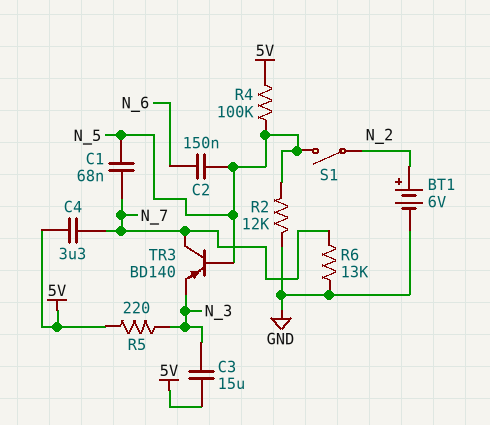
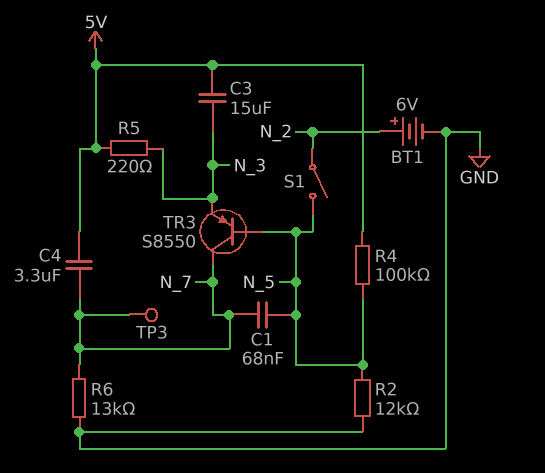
C2: 150nF (N_5, N_6) -> none
TP3: none -> test point (N_7)
TR3: PNP BD140 (B N_5, C N_7, E N_3) -> PNP S8550 (B N_5, C N_7, E N_3)

